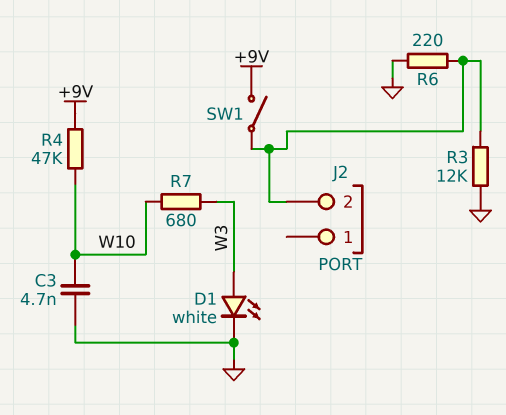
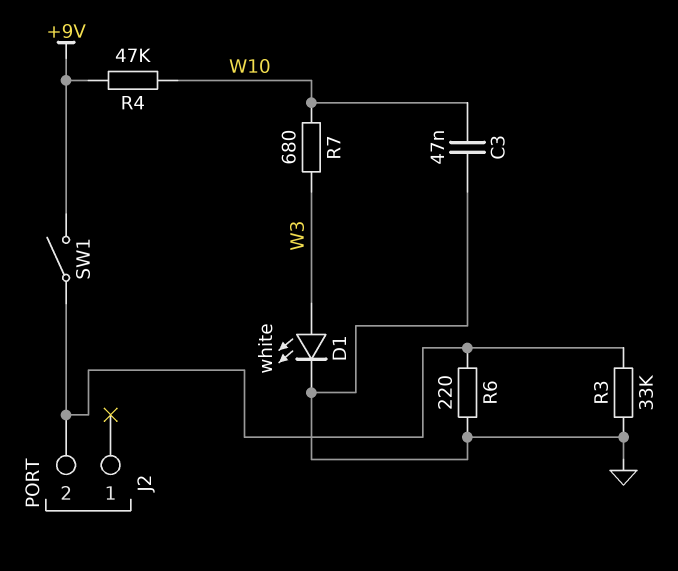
C3: 4.7nF (GND, W10) -> 47nF (GND, W10)
R3: 12k (GND, J2/2) -> 33k (GND, J2/2)

